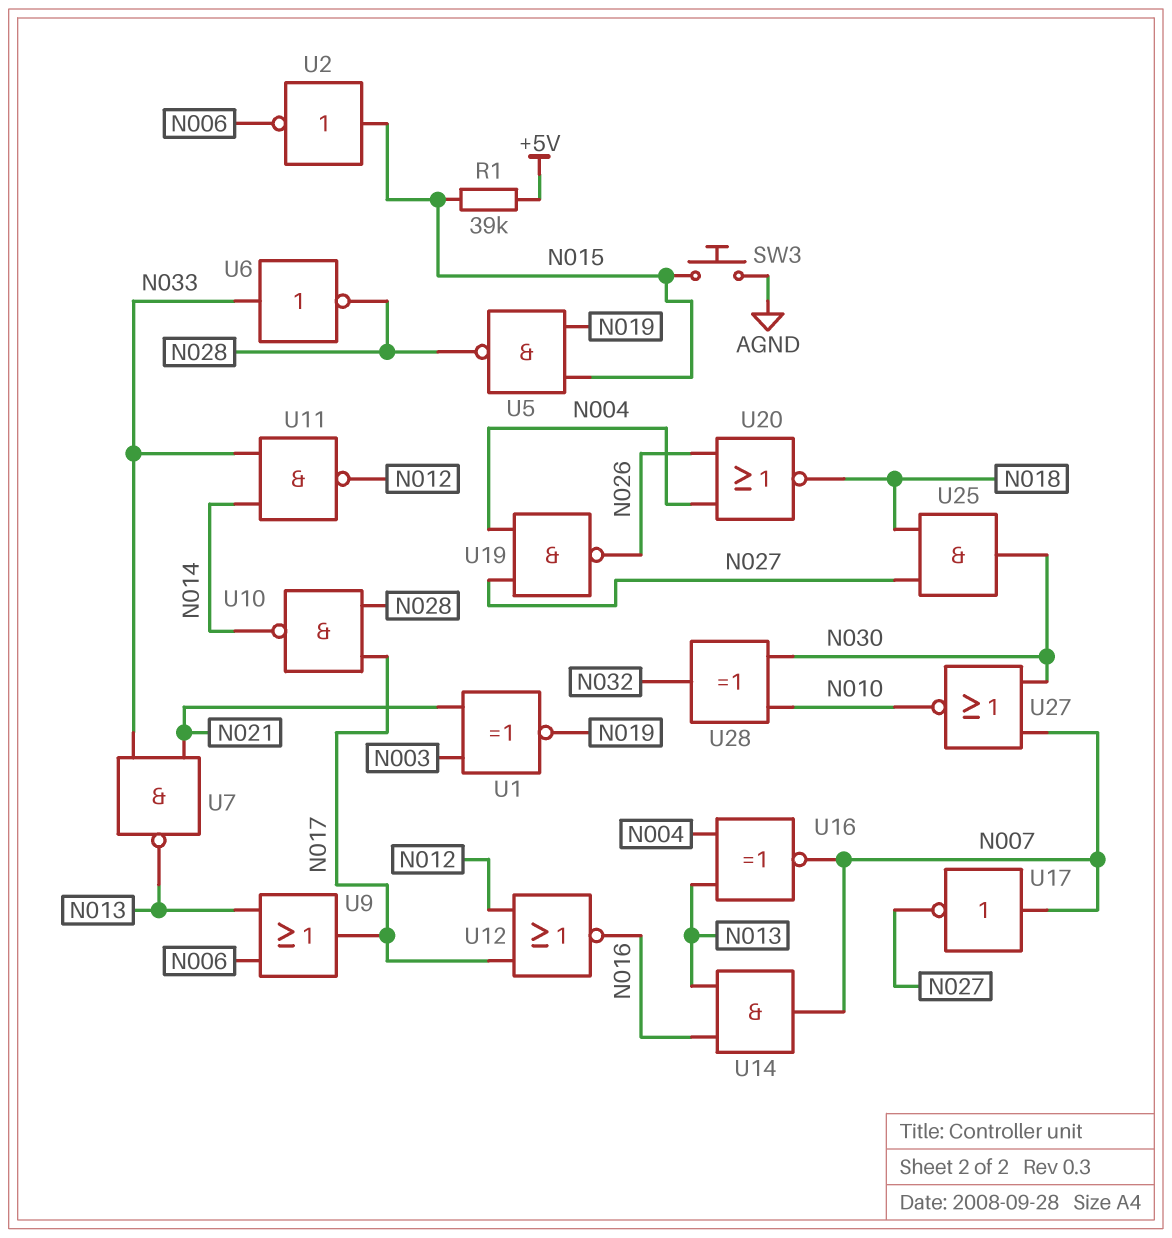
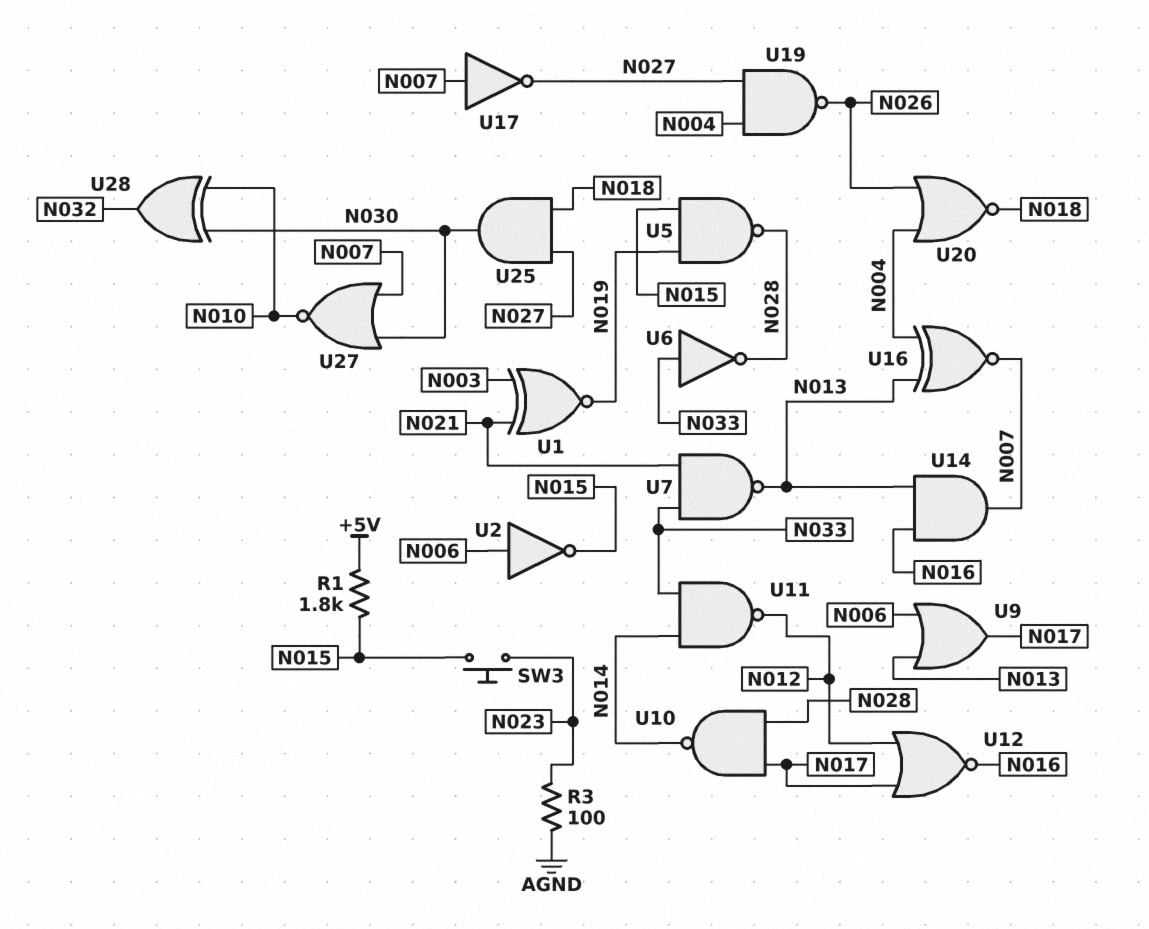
R1: 39k (+5V, N015) -> 1.8k (+5V, N015)
R3: none -> 100 (AGND, N023)
SW3: button (AGND, N015) -> button (N015, N023)
U2: NOT (in N015, out N006) -> NOT (in N006, out N015)

